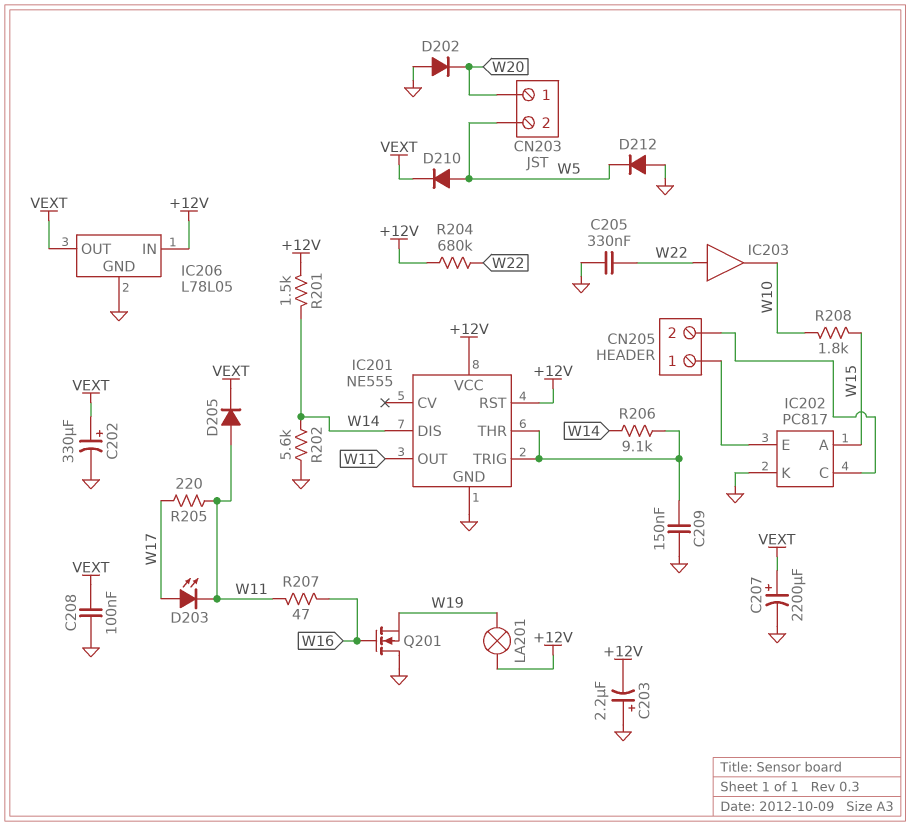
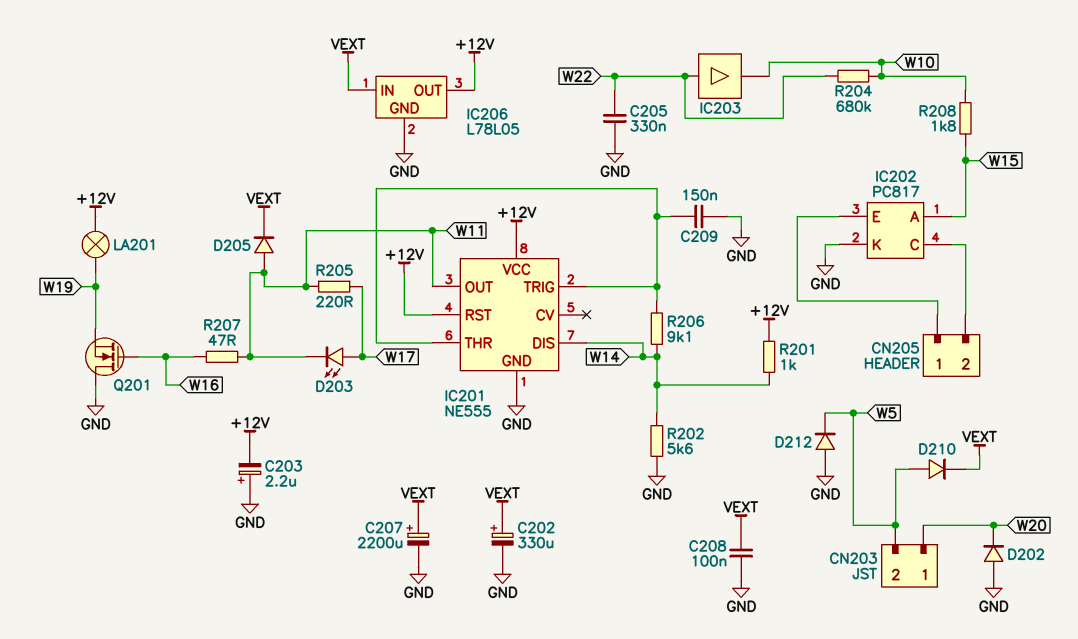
IC206 pin IN: +12V -> VEXT
IC206 pin OUT: VEXT -> +12V
R201: 1.5k (+12V, W14) -> 1k (+12V, W14)
R204: 680k (+12V, W22) -> 680k (W10, W22)

